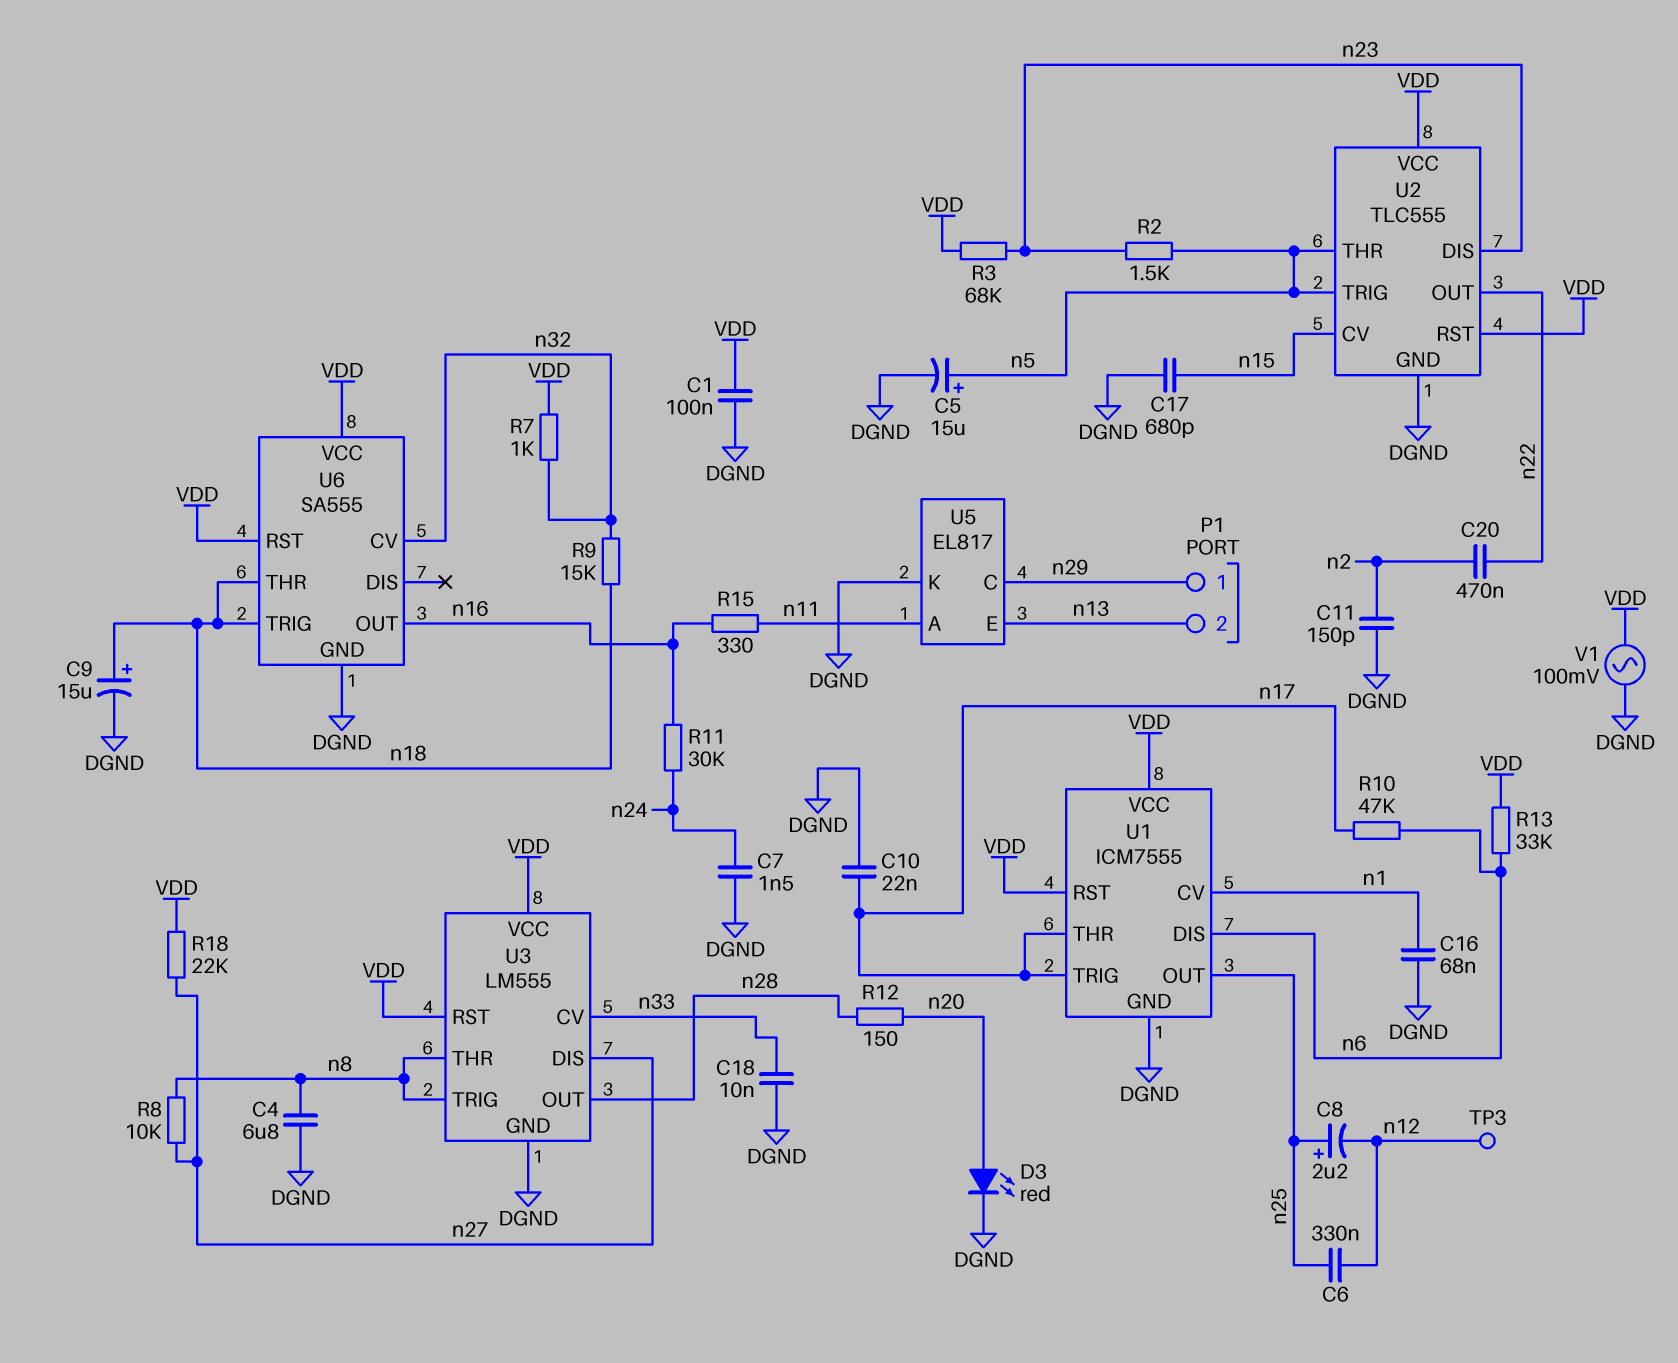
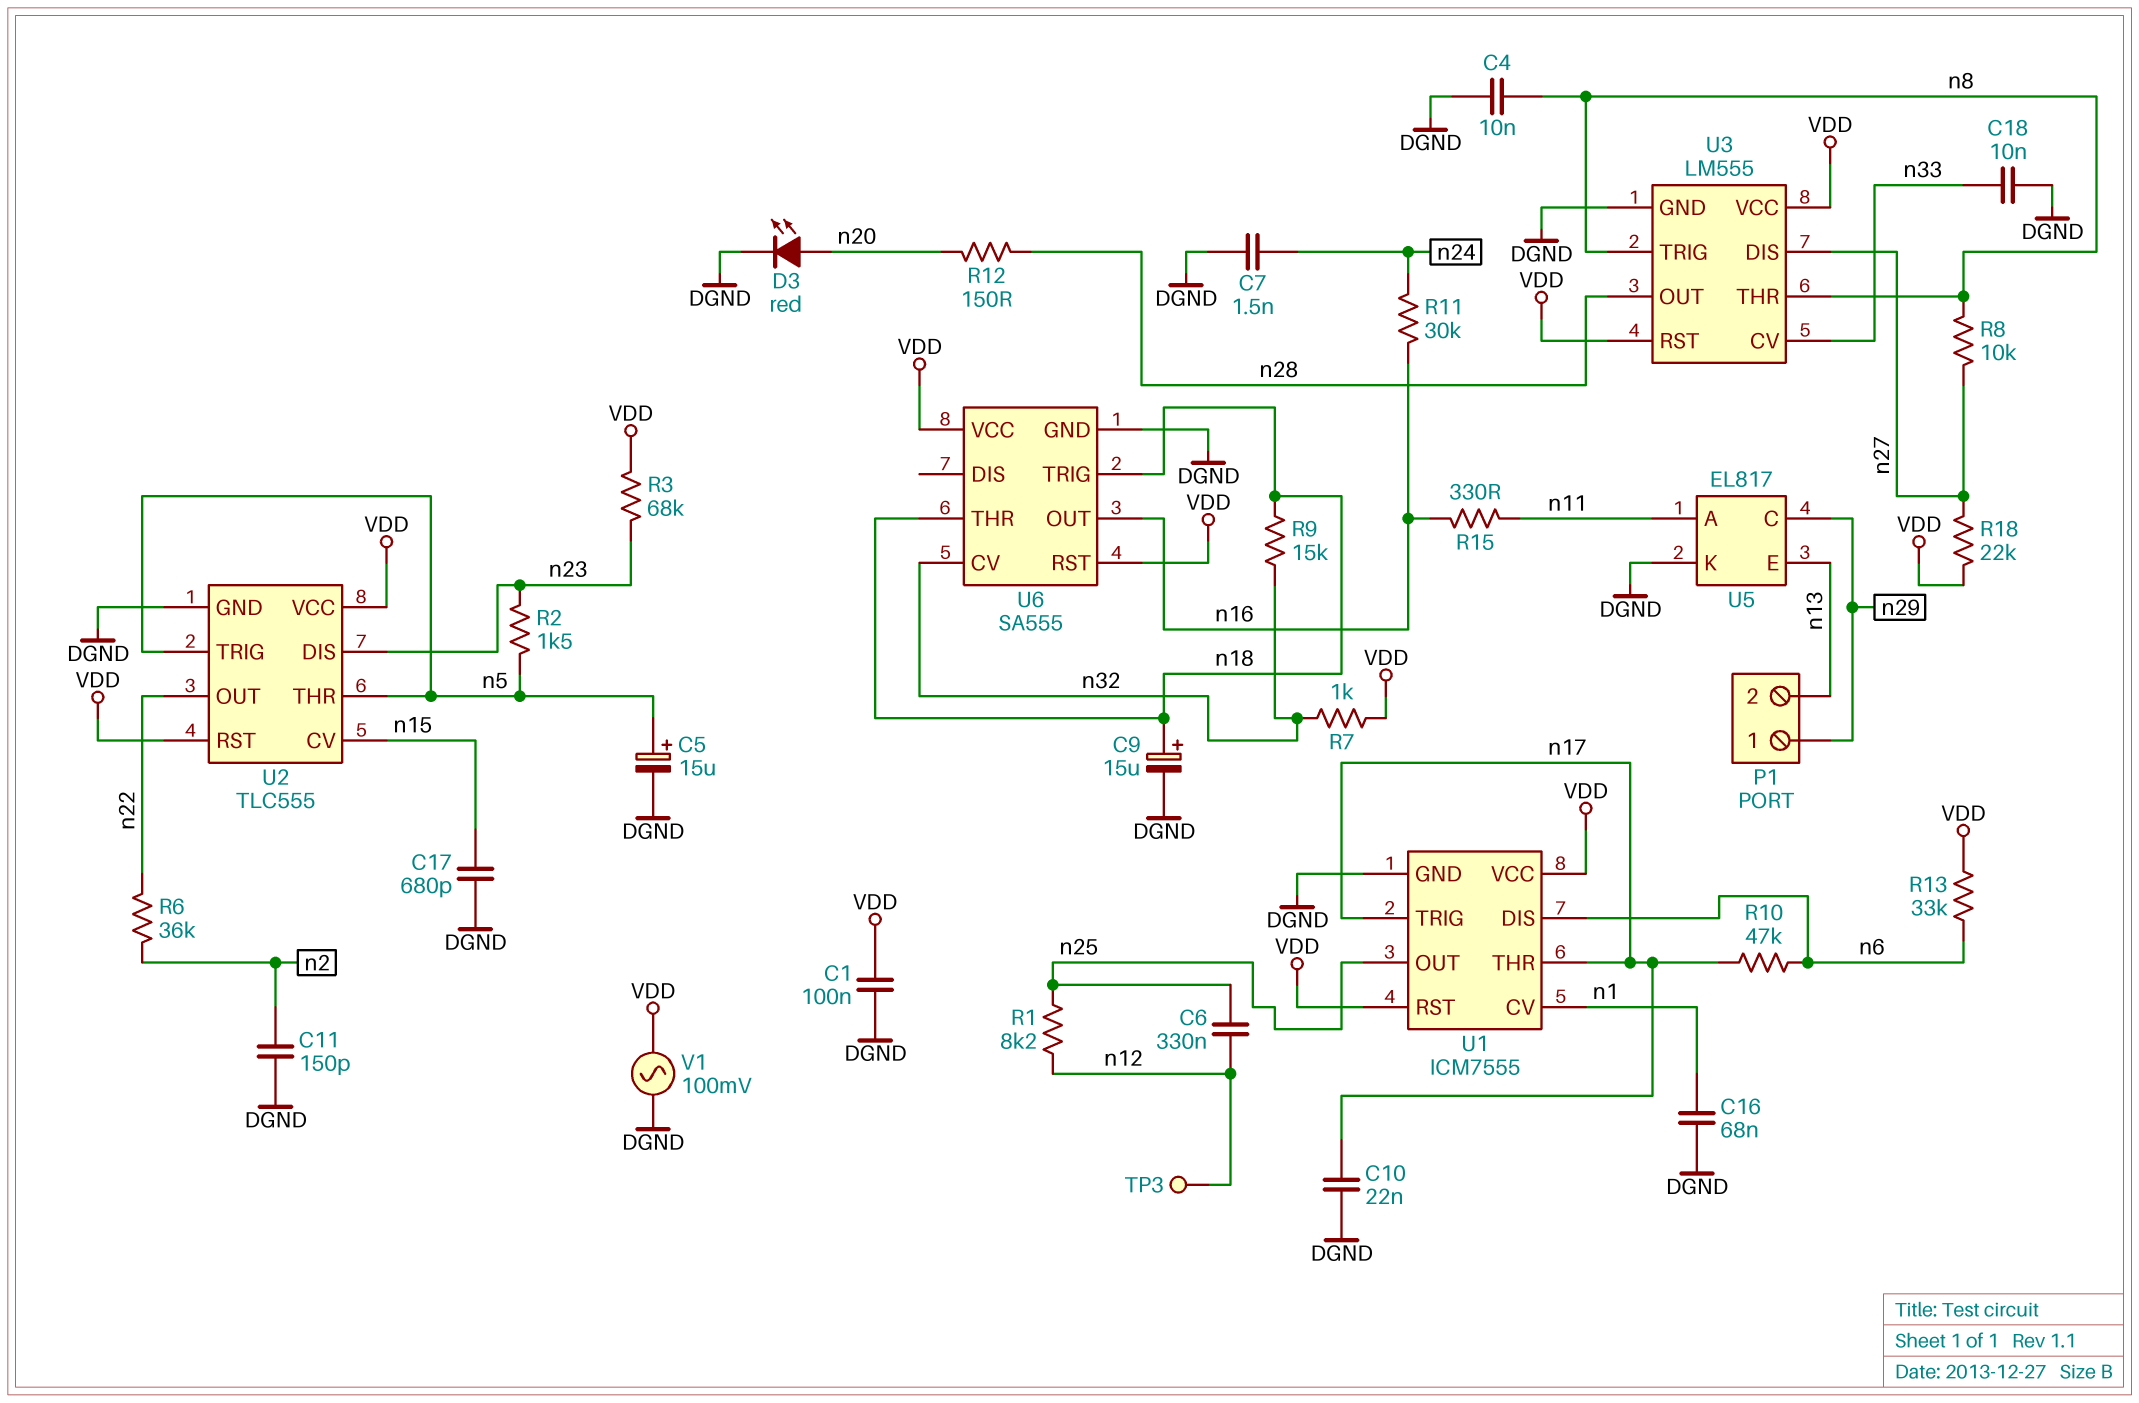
C4: 6.8uF (DGND, n8) -> 10nF (DGND, n8)
C8: 2.2uF (plus n25, minus n12) -> none
C20: 470nF (n2, n22) -> none
R1: none -> 8.2k (n12, n25)
R6: none -> 36k (n2, n22)

